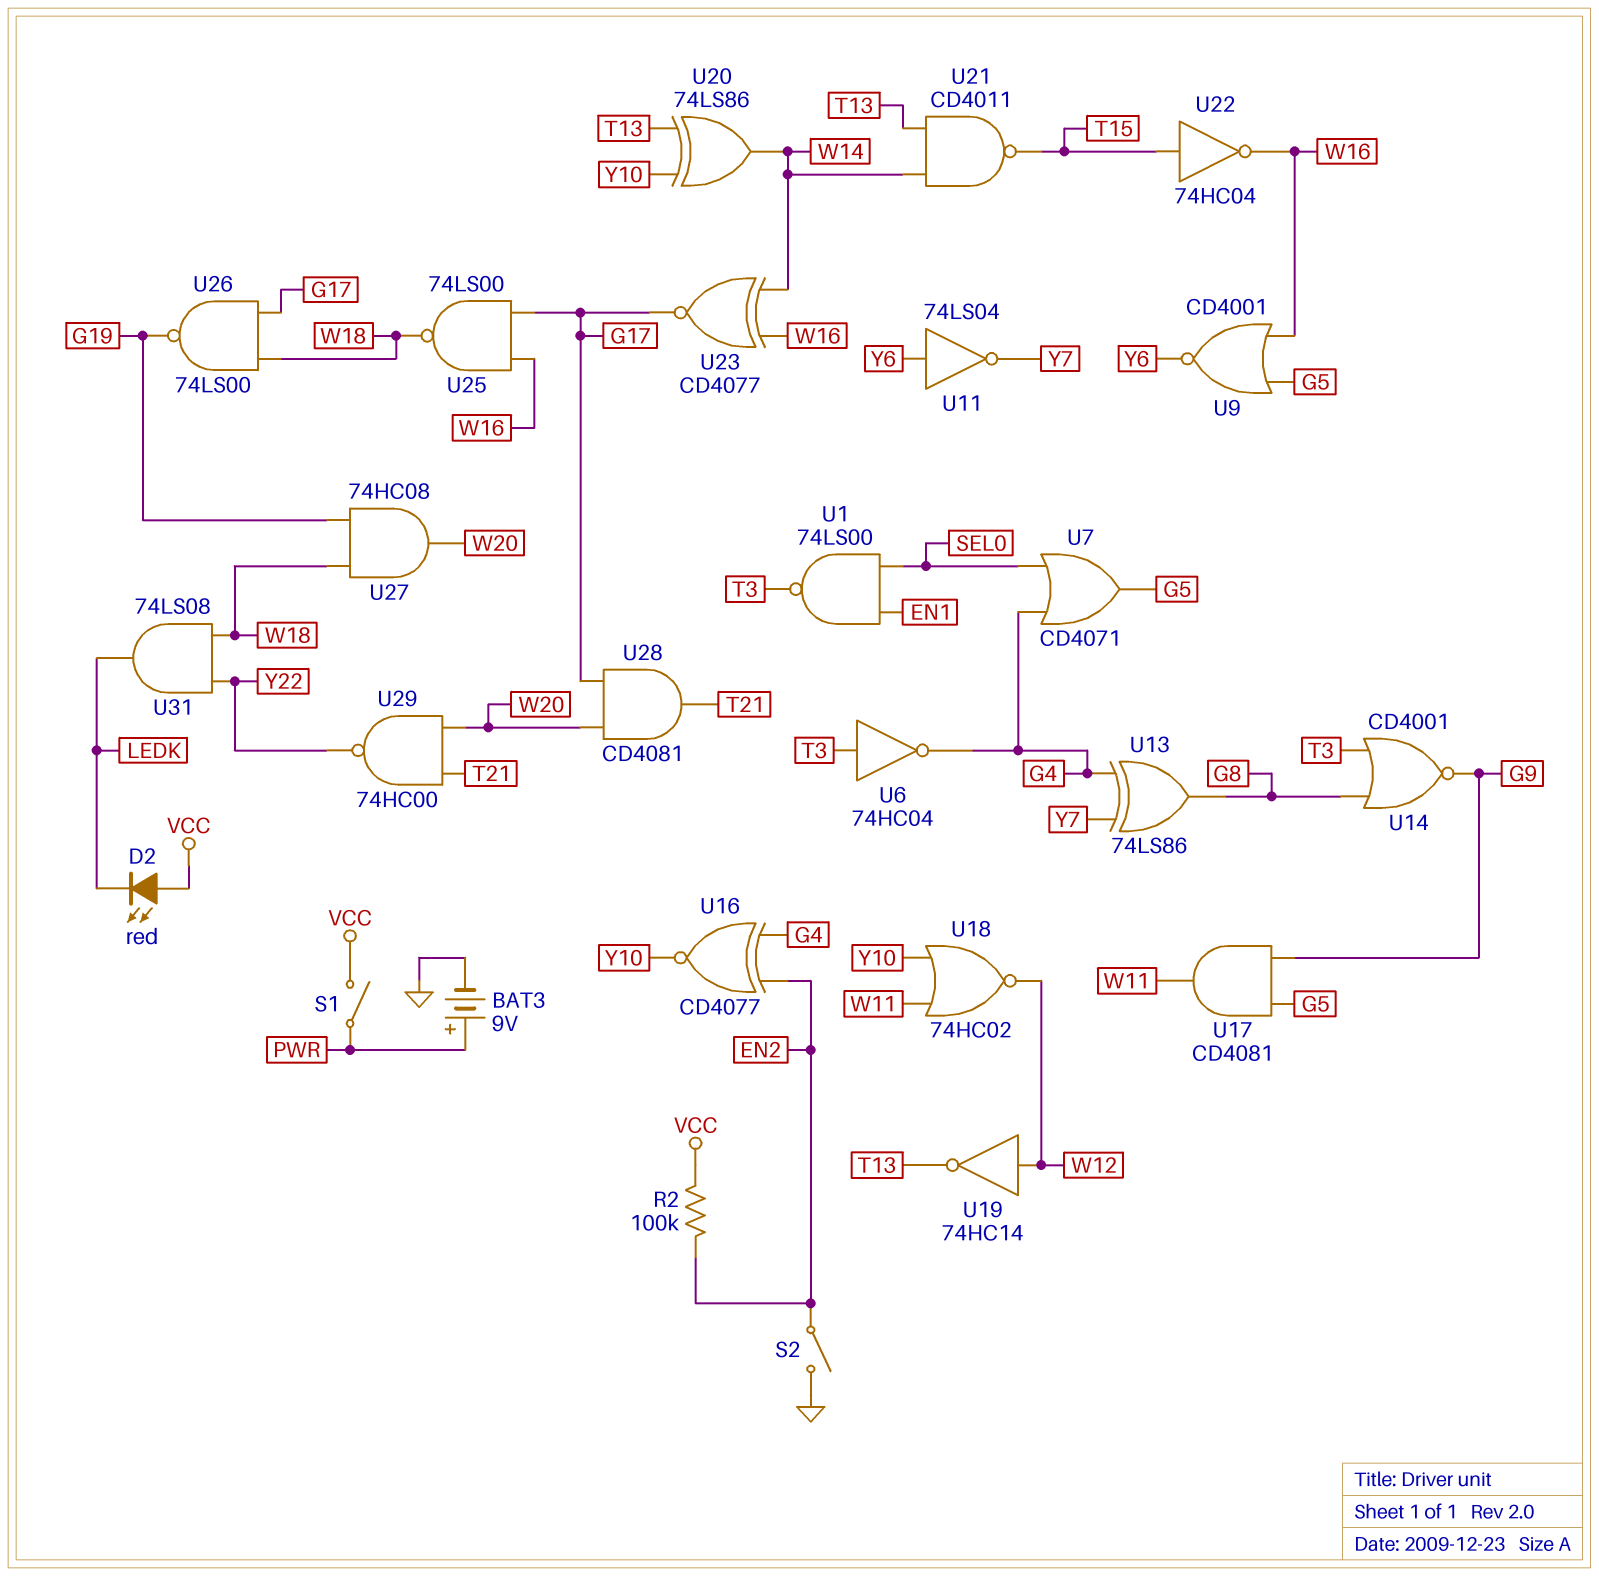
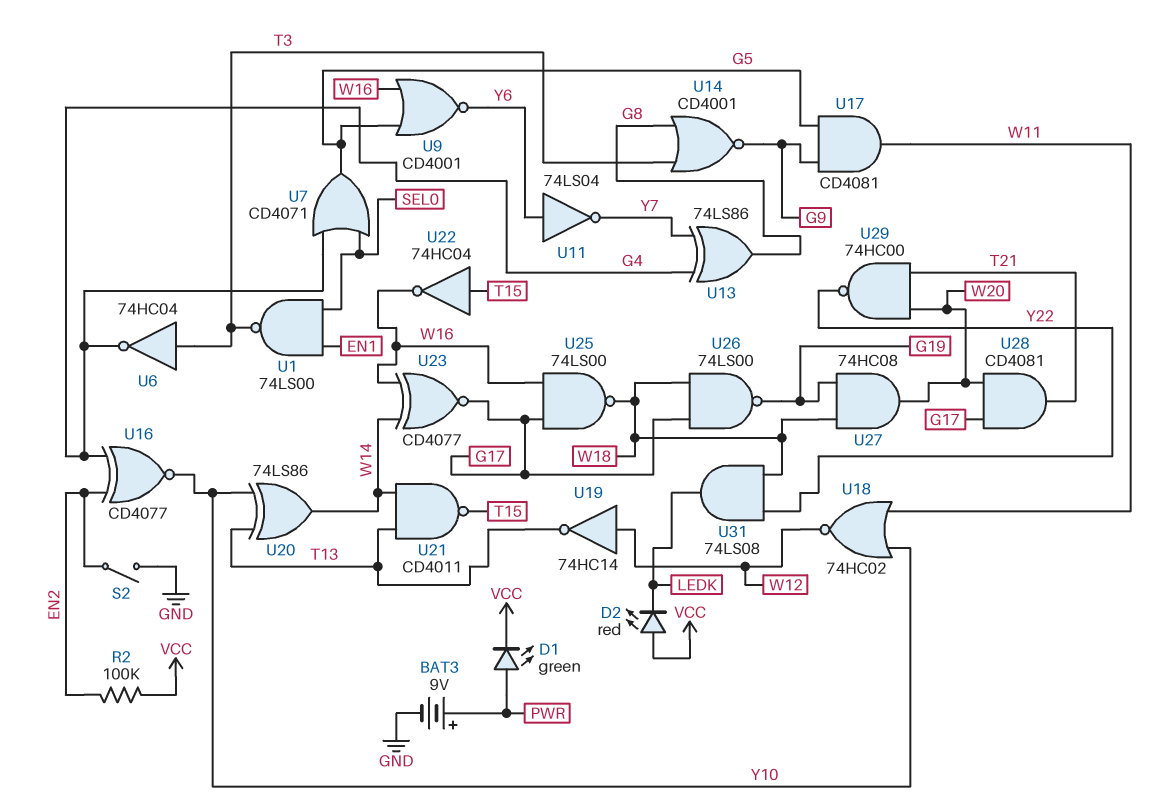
D1: none -> LED green (A PWR, K VCC)
S1: switch (PWR, VCC) -> none

